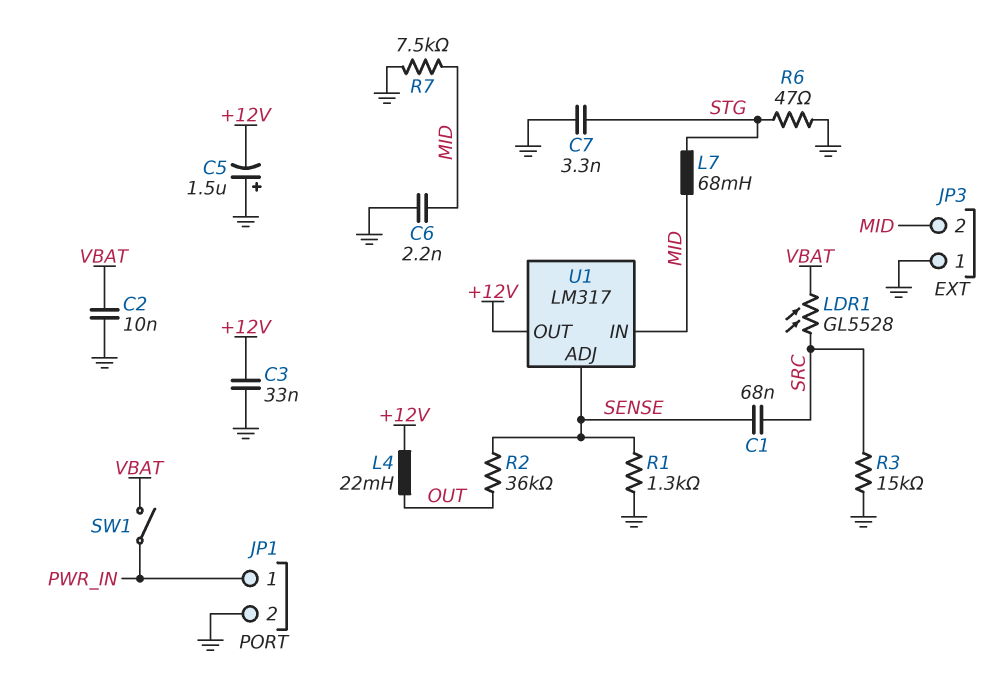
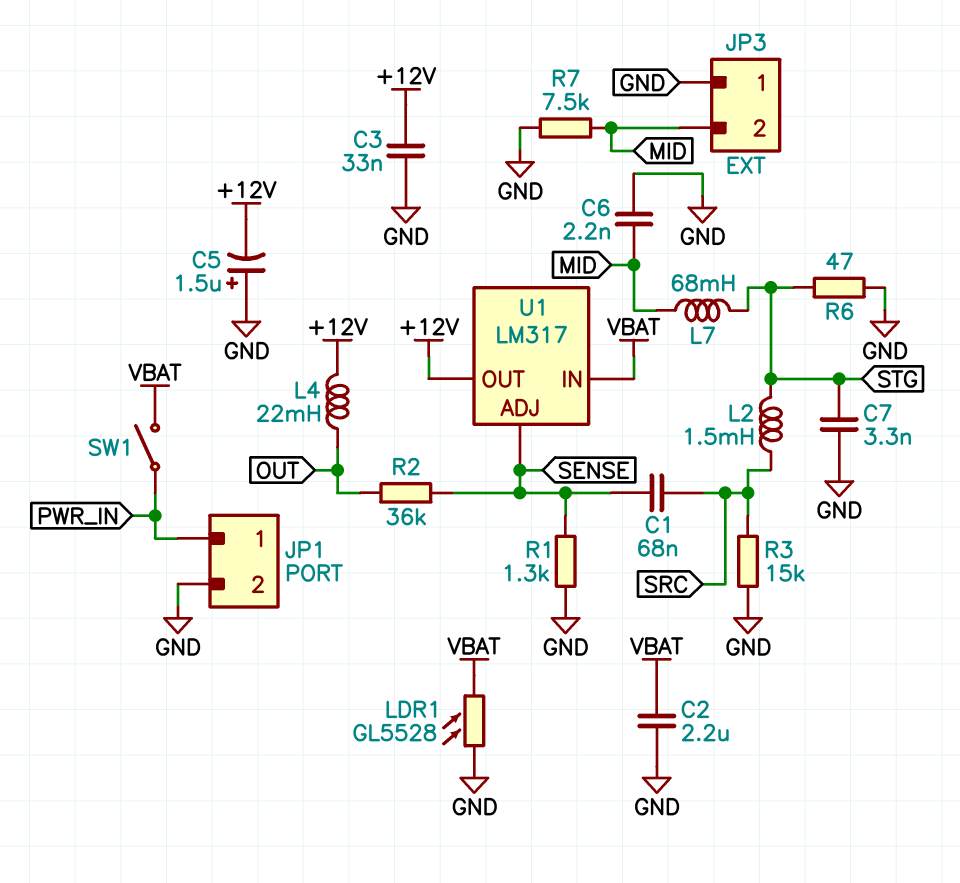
C2: 10nF (GND, VBAT) -> 2.2uF (GND, VBAT)
L2: none -> 1.5mH (SRC, STG)
LDR1: GL5528 (SRC, VBAT) -> GL5528 (GND, VBAT)
U1 pin IN: MID -> VBAT

